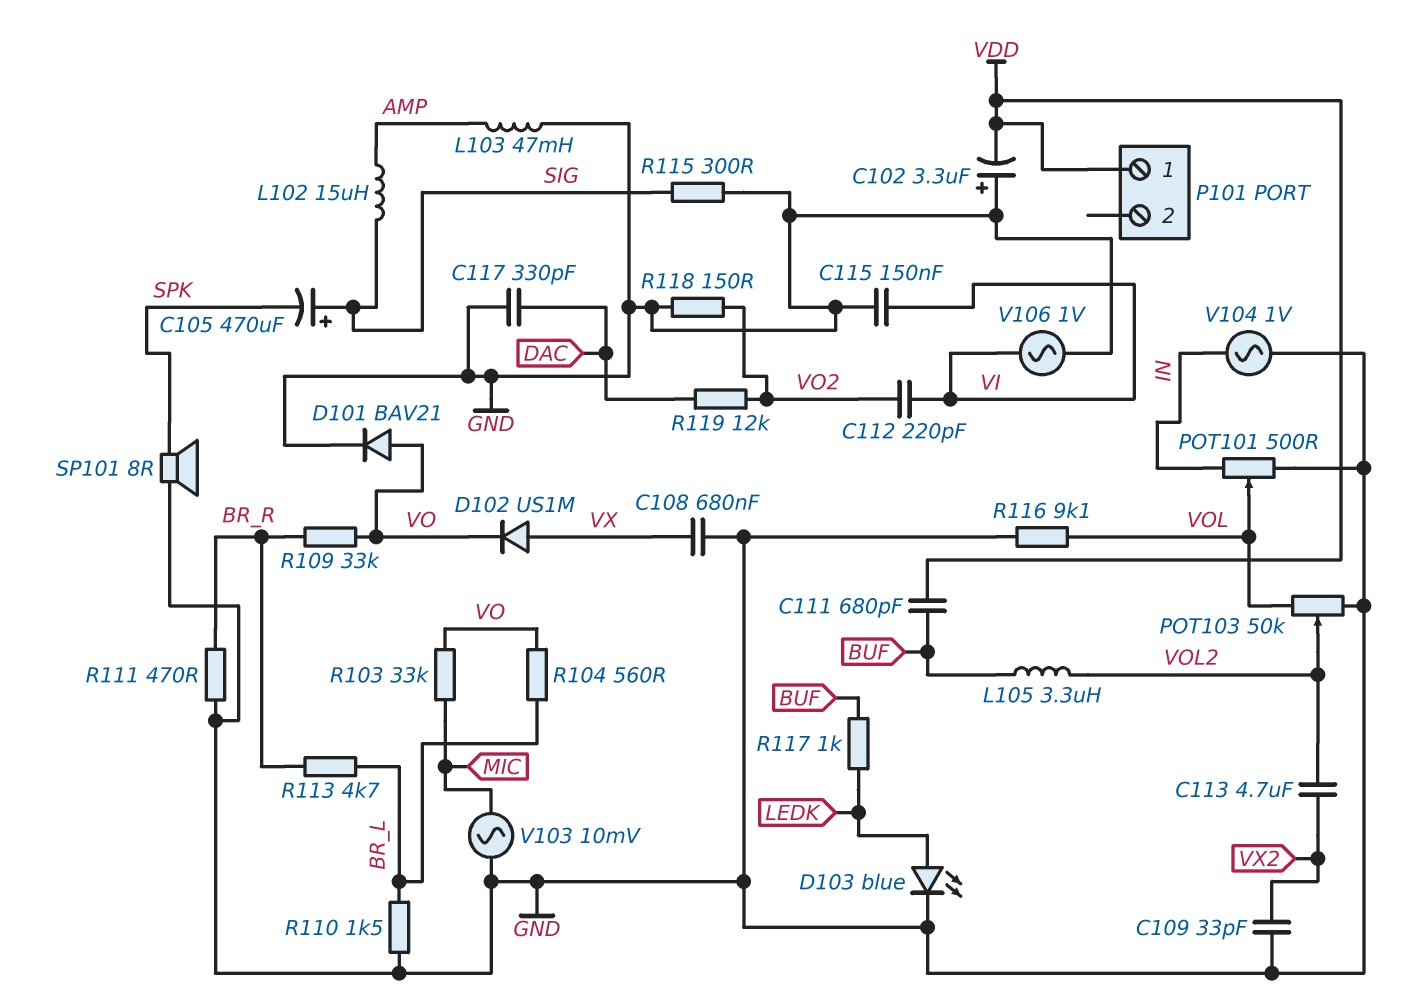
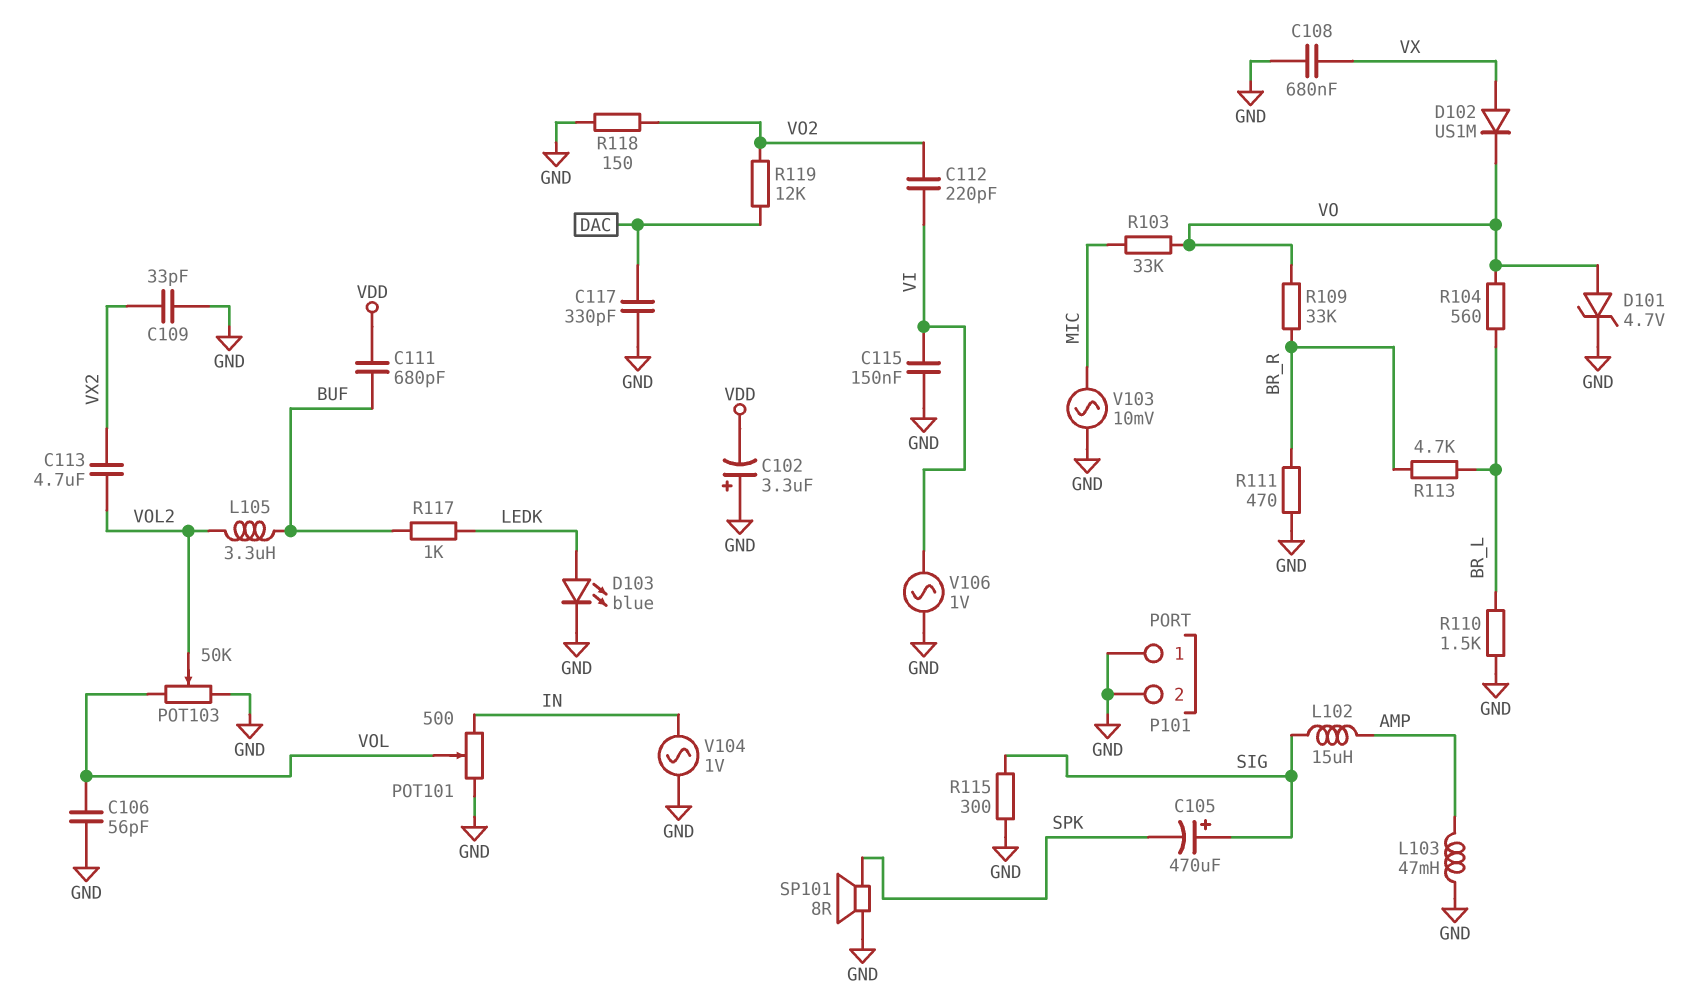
C106: none -> 56pF (GND, VOL)
D101: diode BAV21 (A VO, K GND) -> zener 4.7V (A VO, K GND)
P101 pin 1: VDD -> GND
P101 pin 2: none -> GND
R116: 9.1k (GND, VOL) -> none

